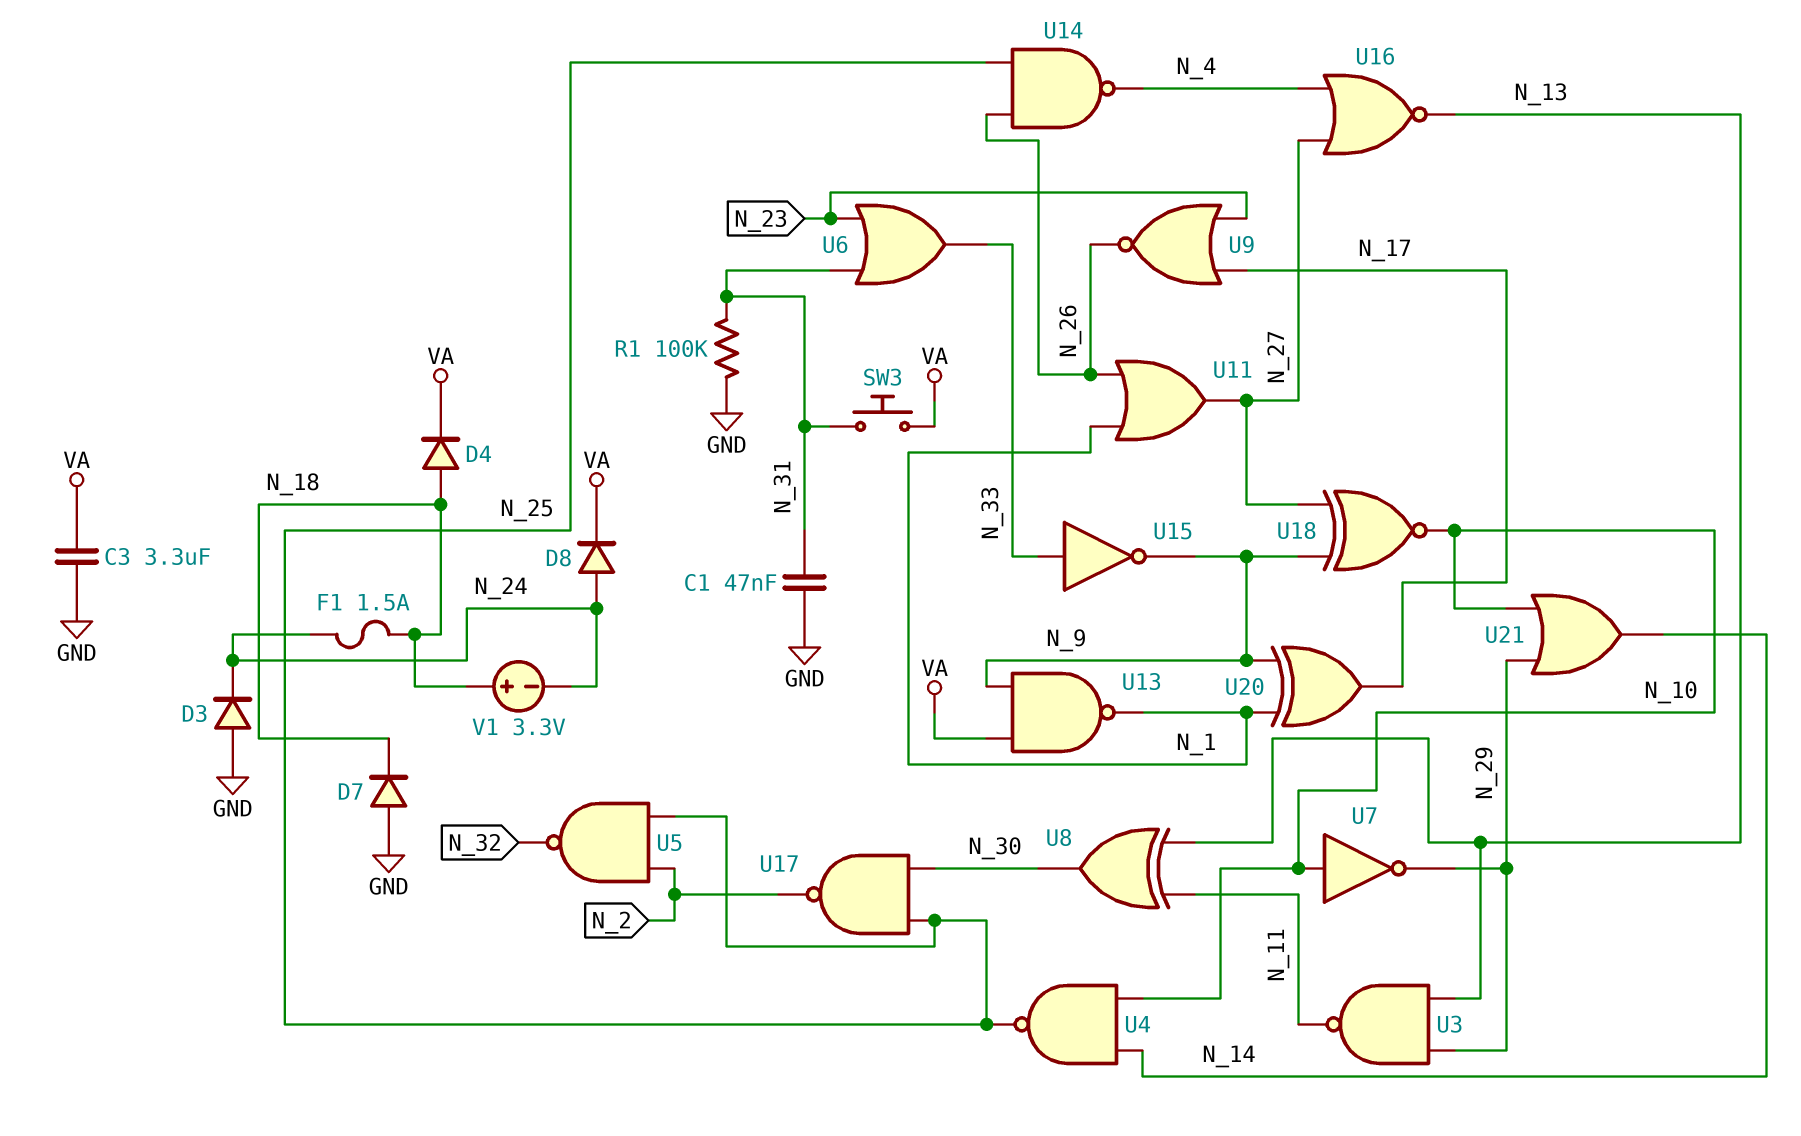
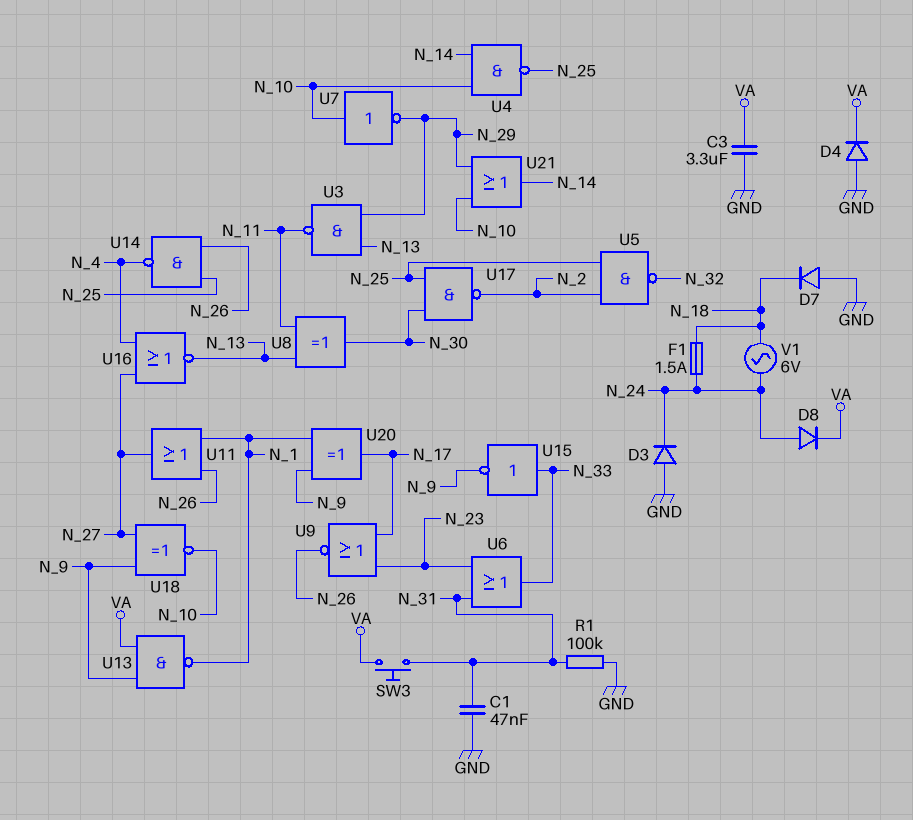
D4: diode (A N_18, K VA) -> diode (A GND, K VA)
V1: 3.3V (plus N_18, minus N_24) -> AC 6V (N_18, N_24)

